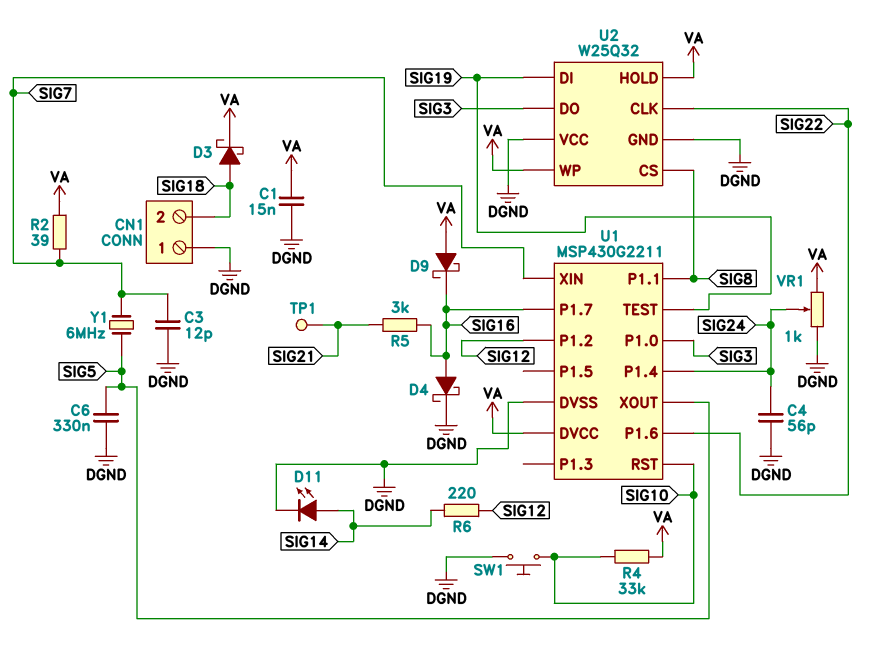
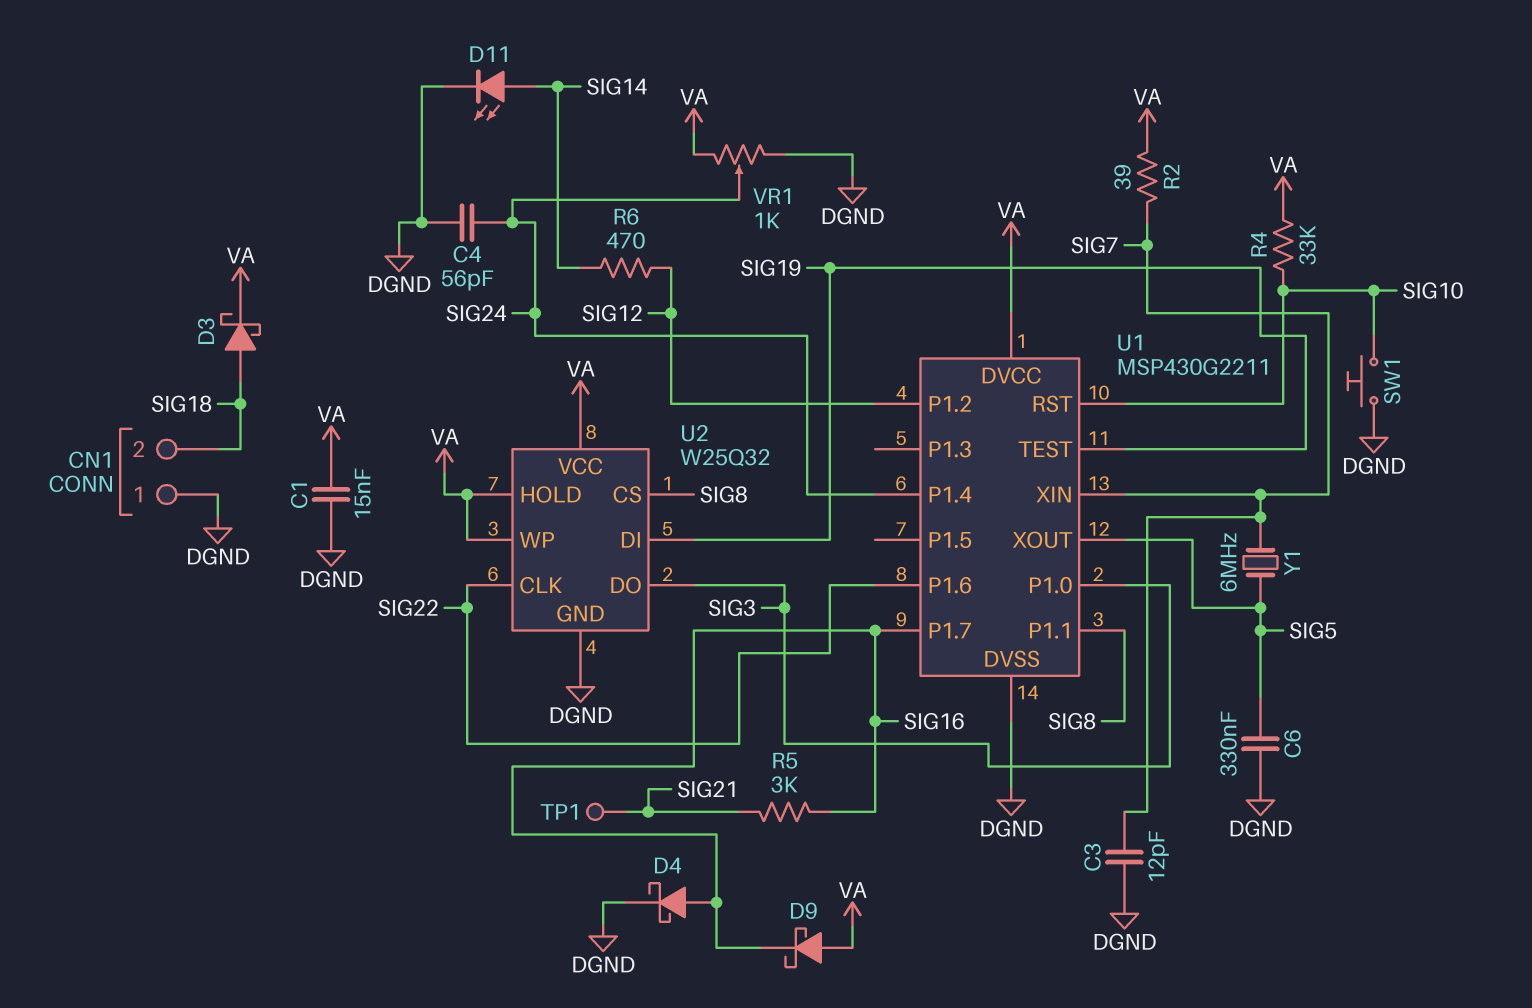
R6: 220 (SIG12, SIG14) -> 470 (SIG12, SIG14)
U2 pin VCC: DGND -> VA

